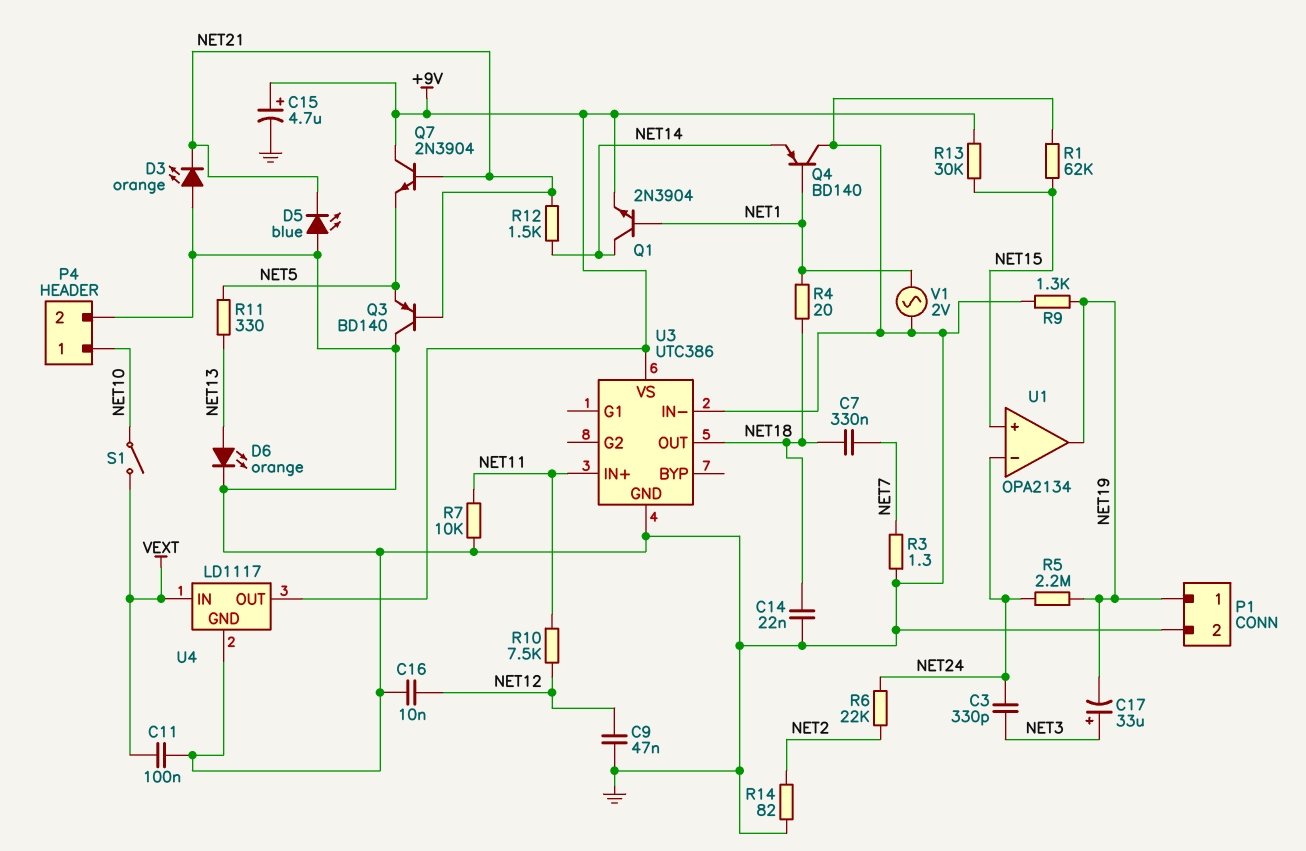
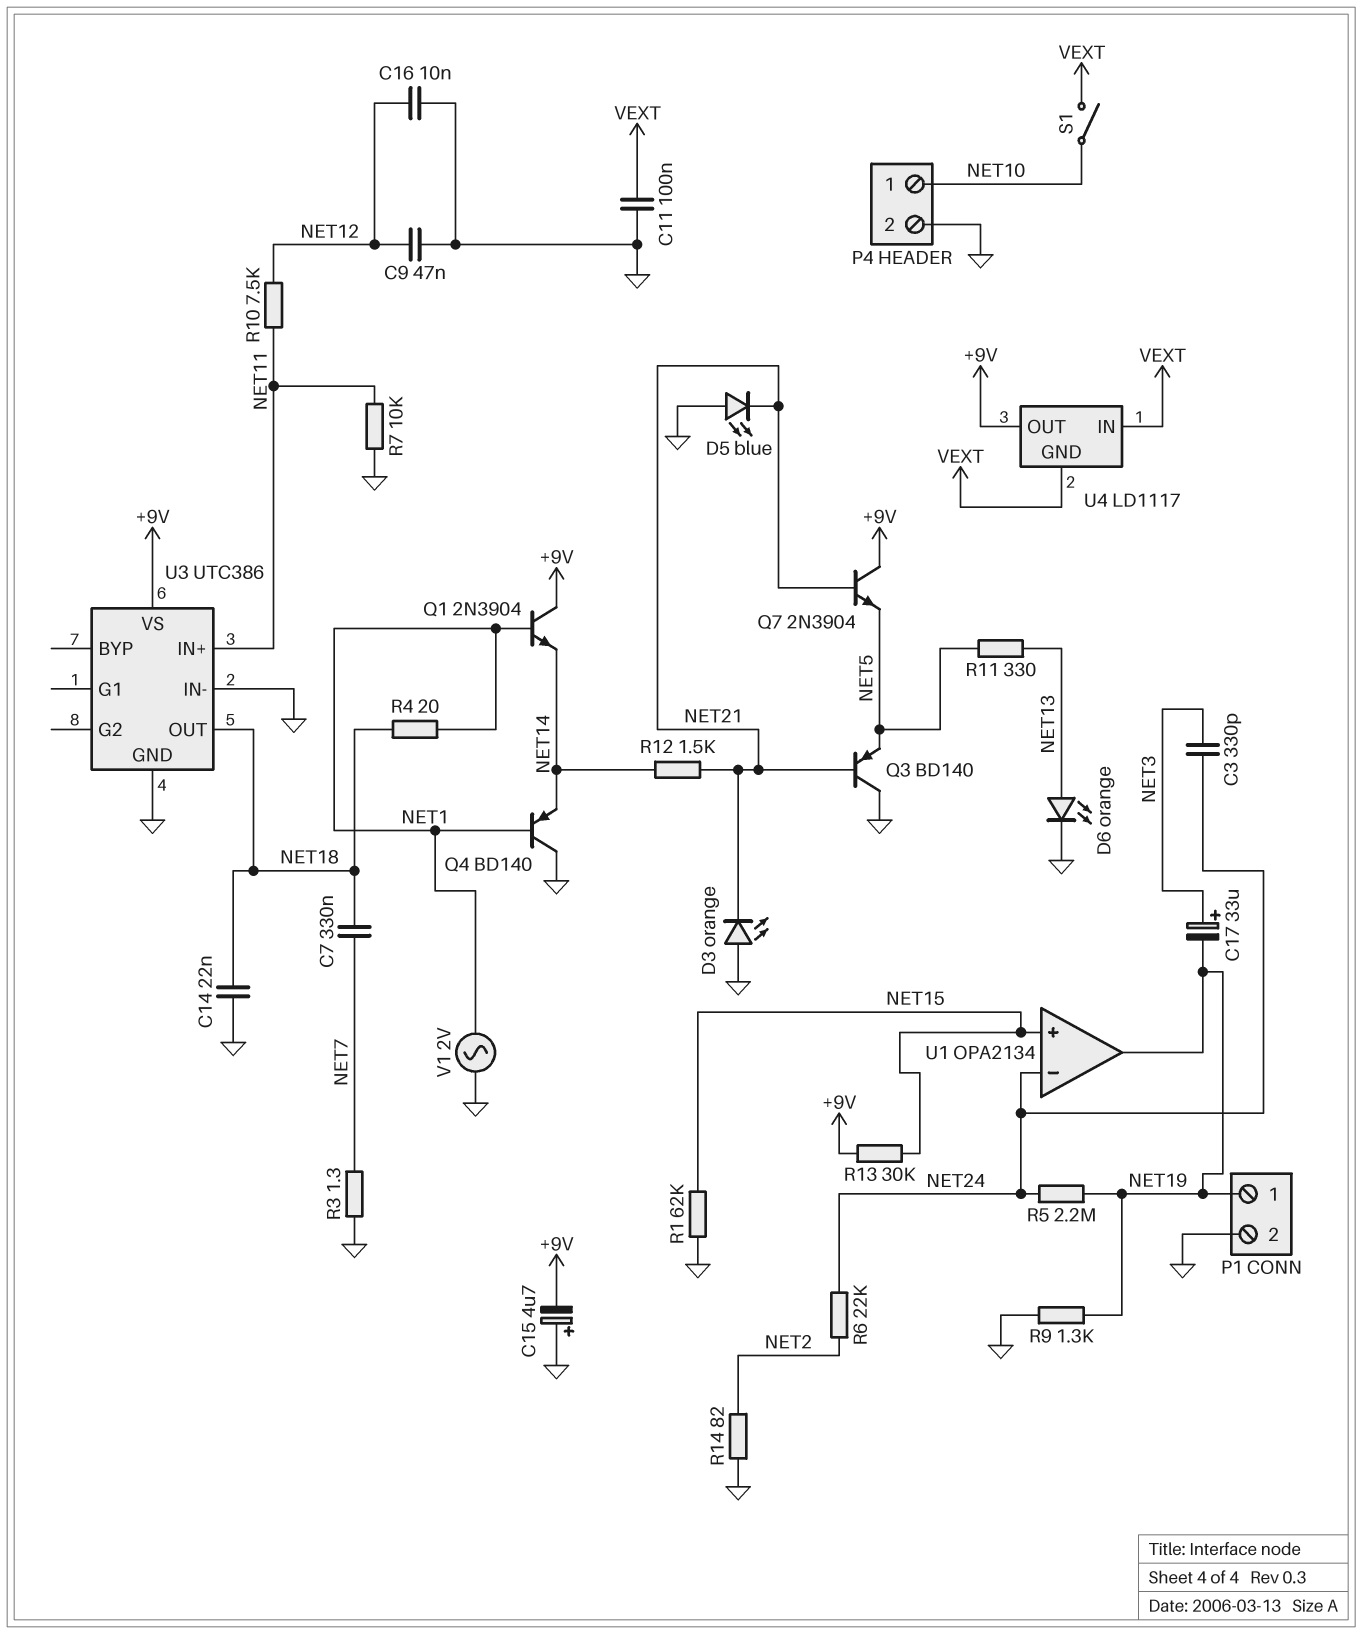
C15: 4.7uF (plus +9V, minus GND) -> 4.7uF (plus GND, minus +9V)
Q1: NPN 2N3904 (B NET1, C NET14, E +9V) -> NPN 2N3904 (B NET1, C +9V, E NET14)
U4 pin GND: GND -> VEXT

